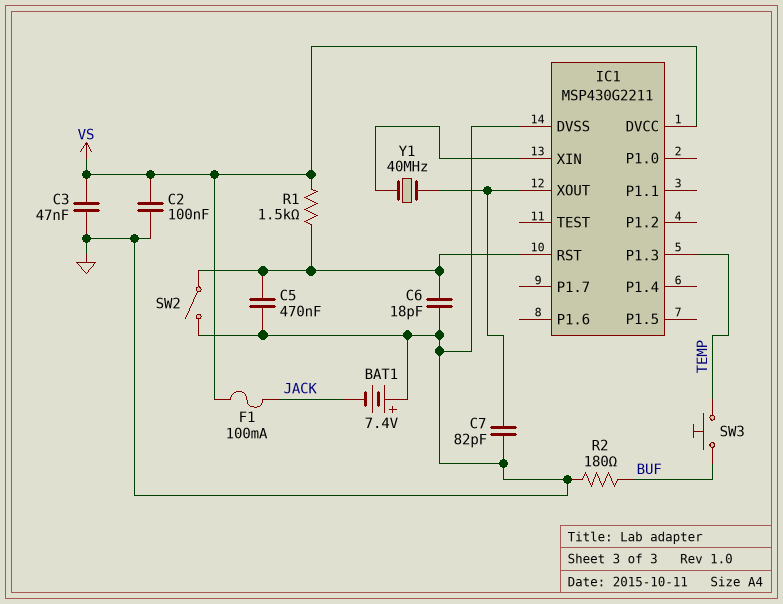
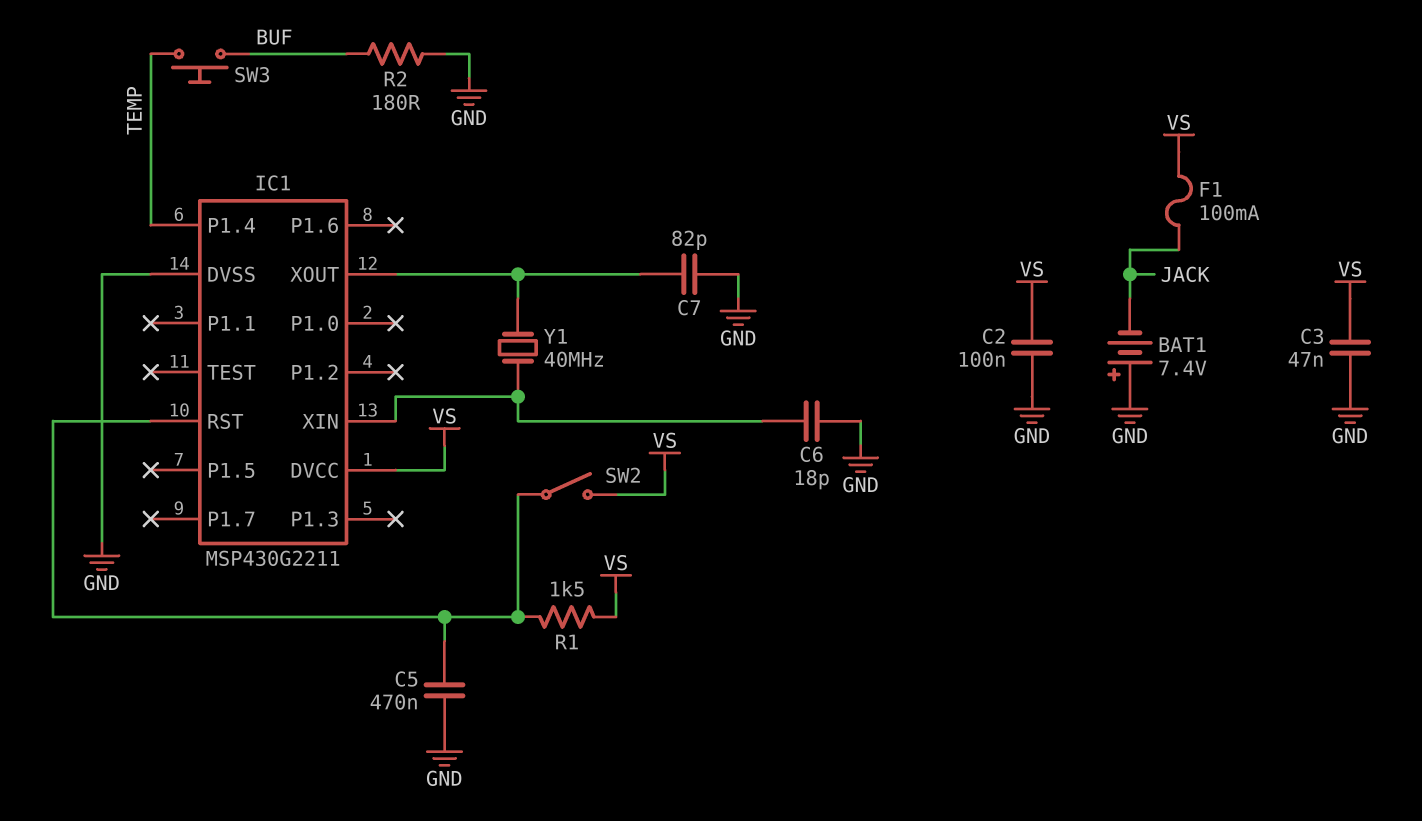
C6: 18pF (GND, IC1/RST) -> 18pF (GND, IC1/XIN)
IC1 pin P1.3: TEMP -> none
IC1 pin P1.4: none -> TEMP
SW2: switch (GND, IC1/RST) -> switch (IC1/RST, VS)

